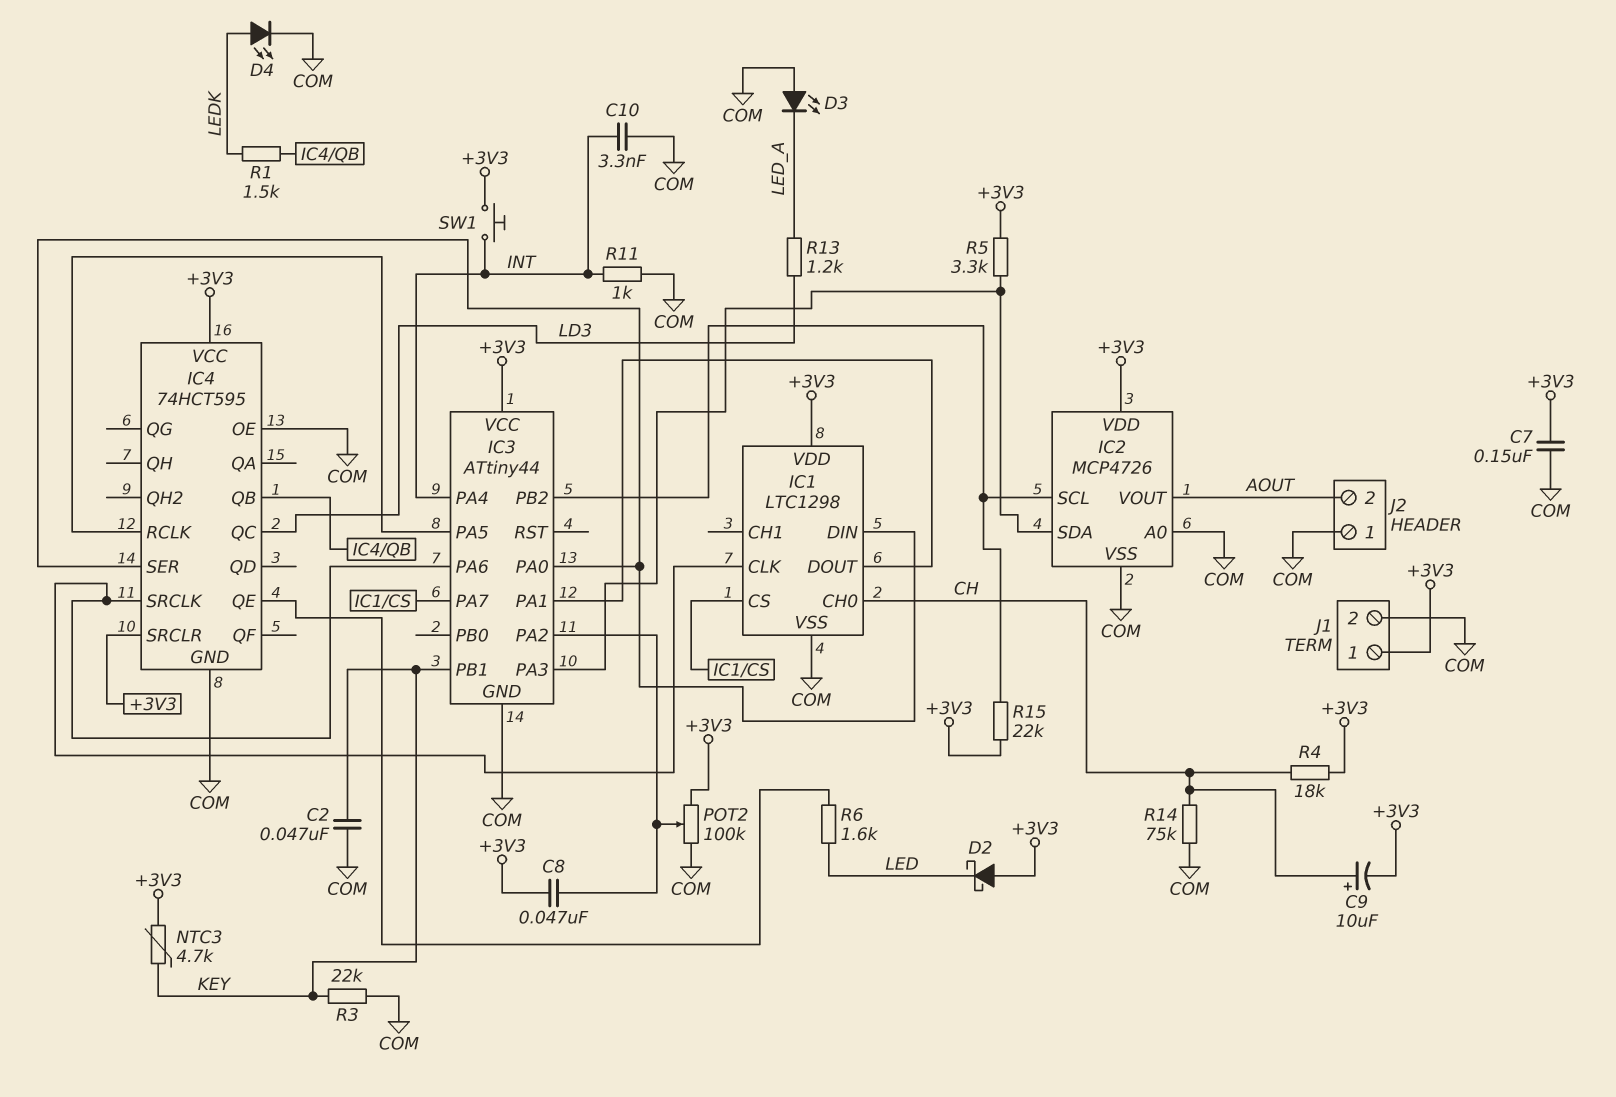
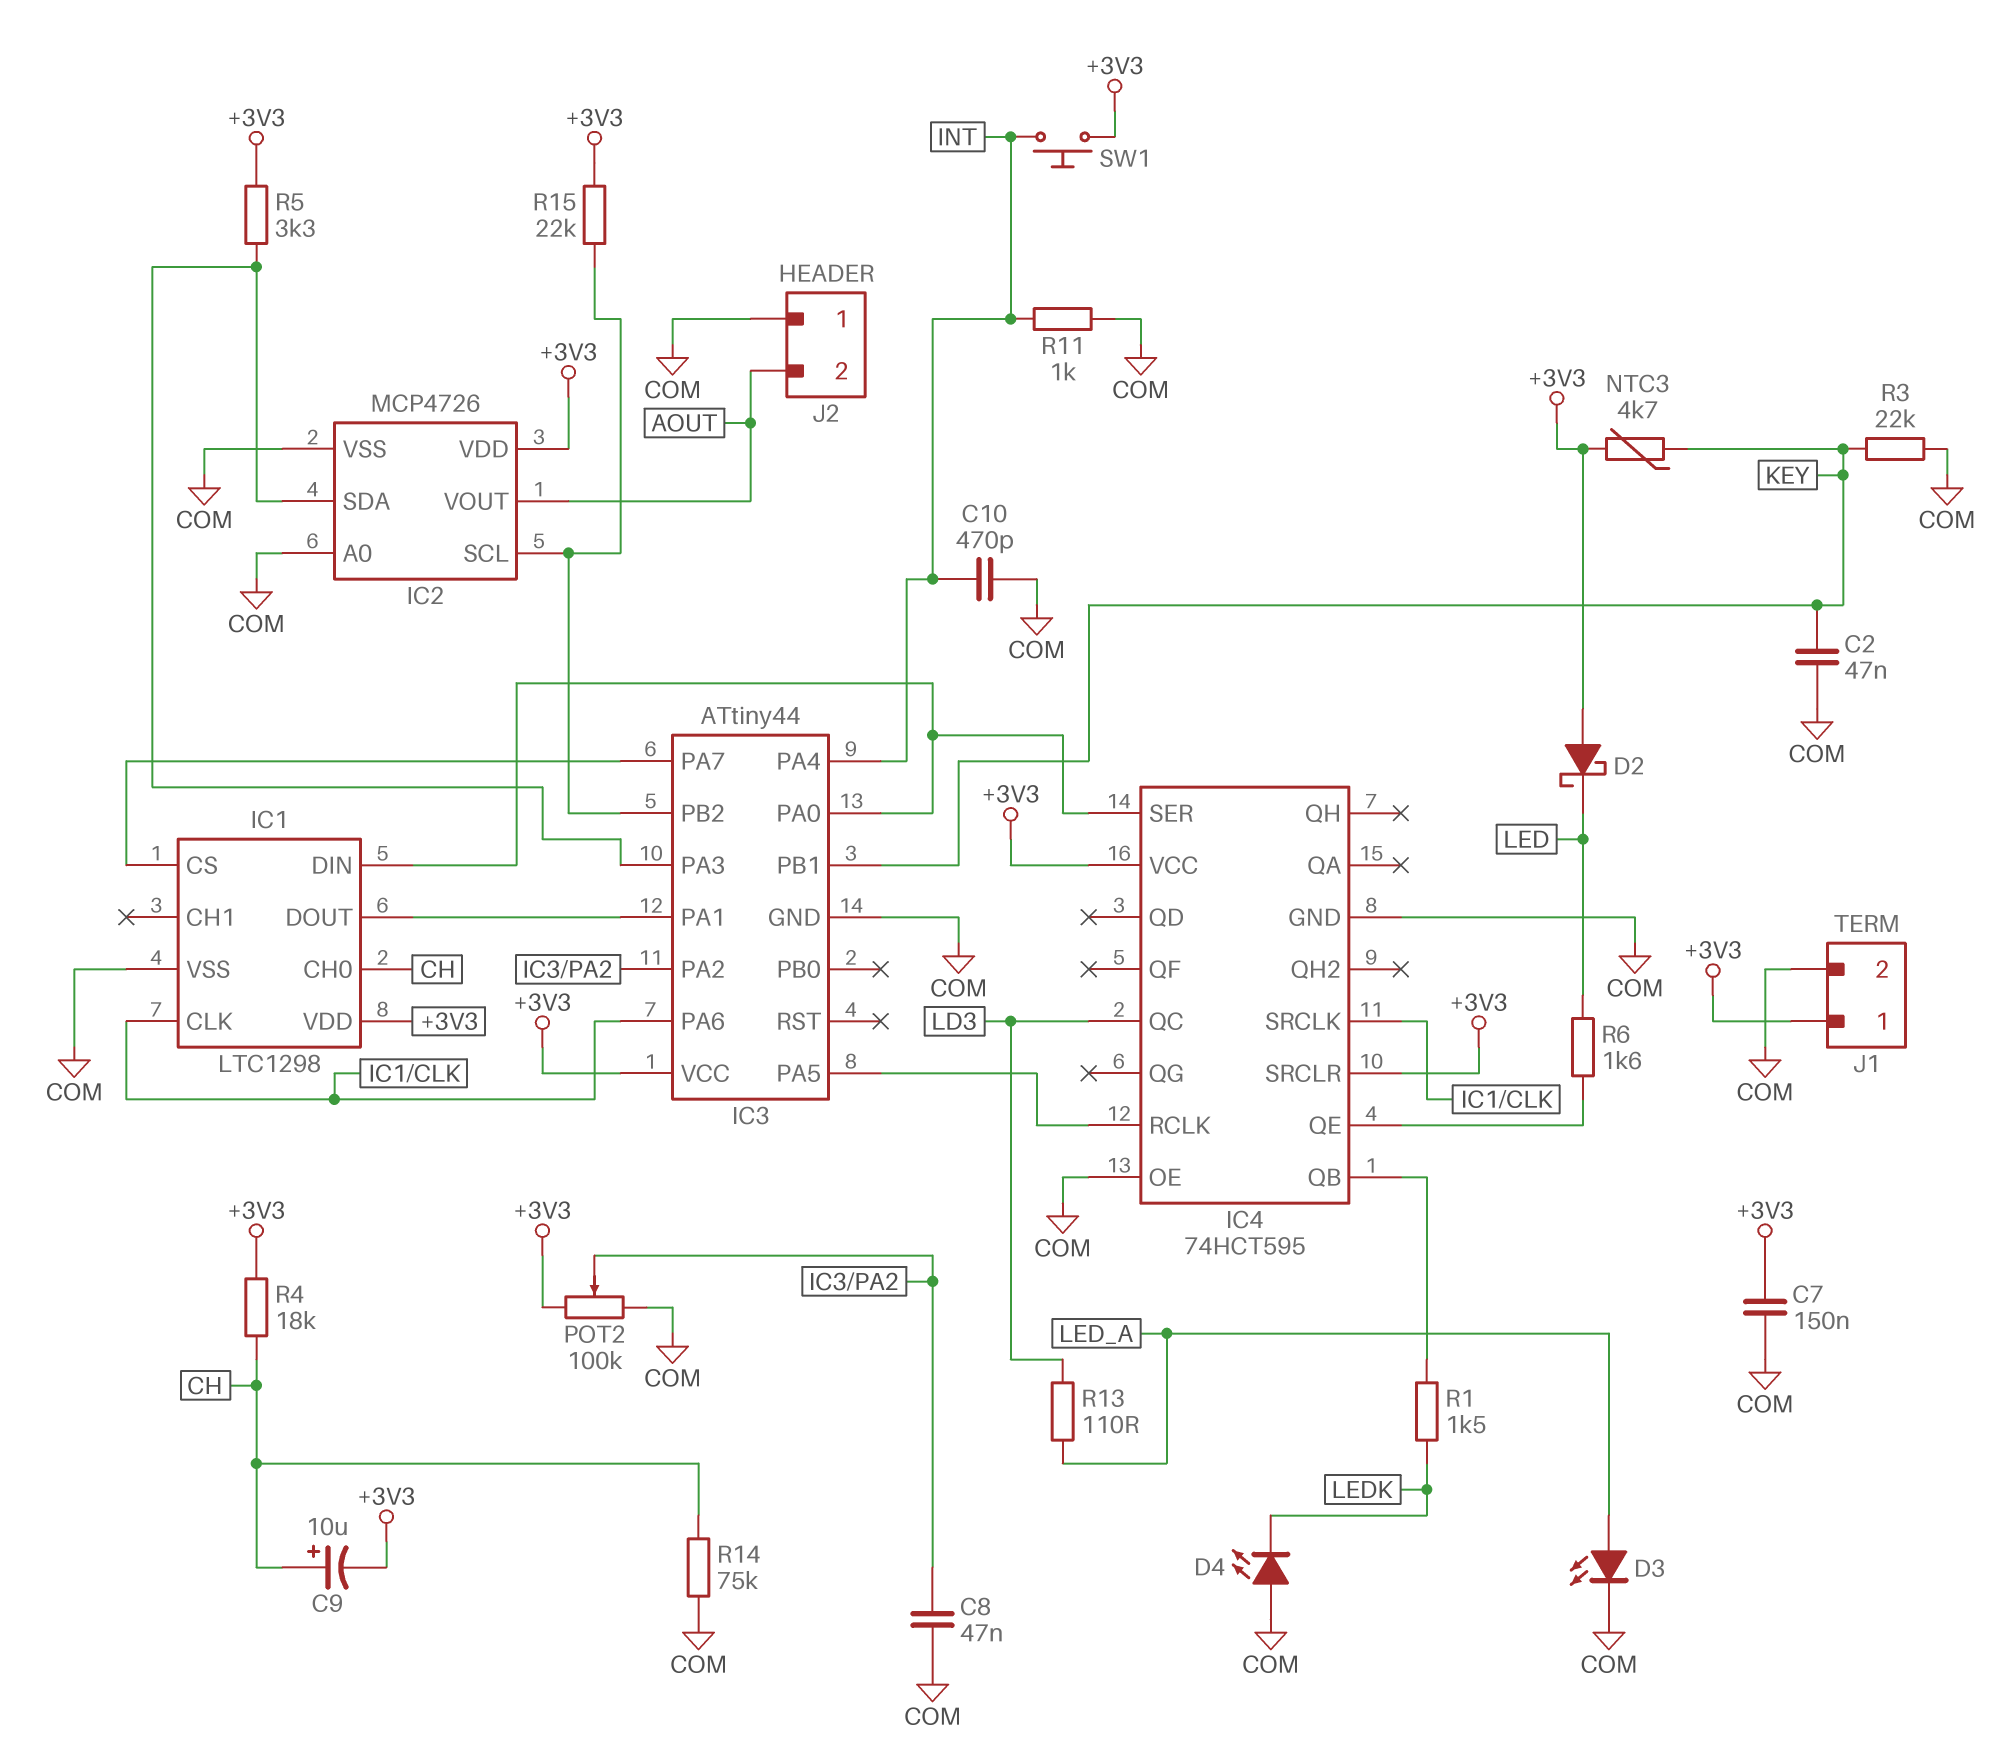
C8: 47nF (+3V3, IC3/PA2) -> 47nF (COM, IC3/PA2)
C10: 3.3nF (COM, INT) -> 470pF (COM, INT)
D3: LED (A COM, K LED_A) -> LED (A LED_A, K COM)
D4: LED (A LEDK, K COM) -> LED (A COM, K LEDK)
R13: 1.2k (LD3, LED_A) -> 110 (LD3, LED_A)

